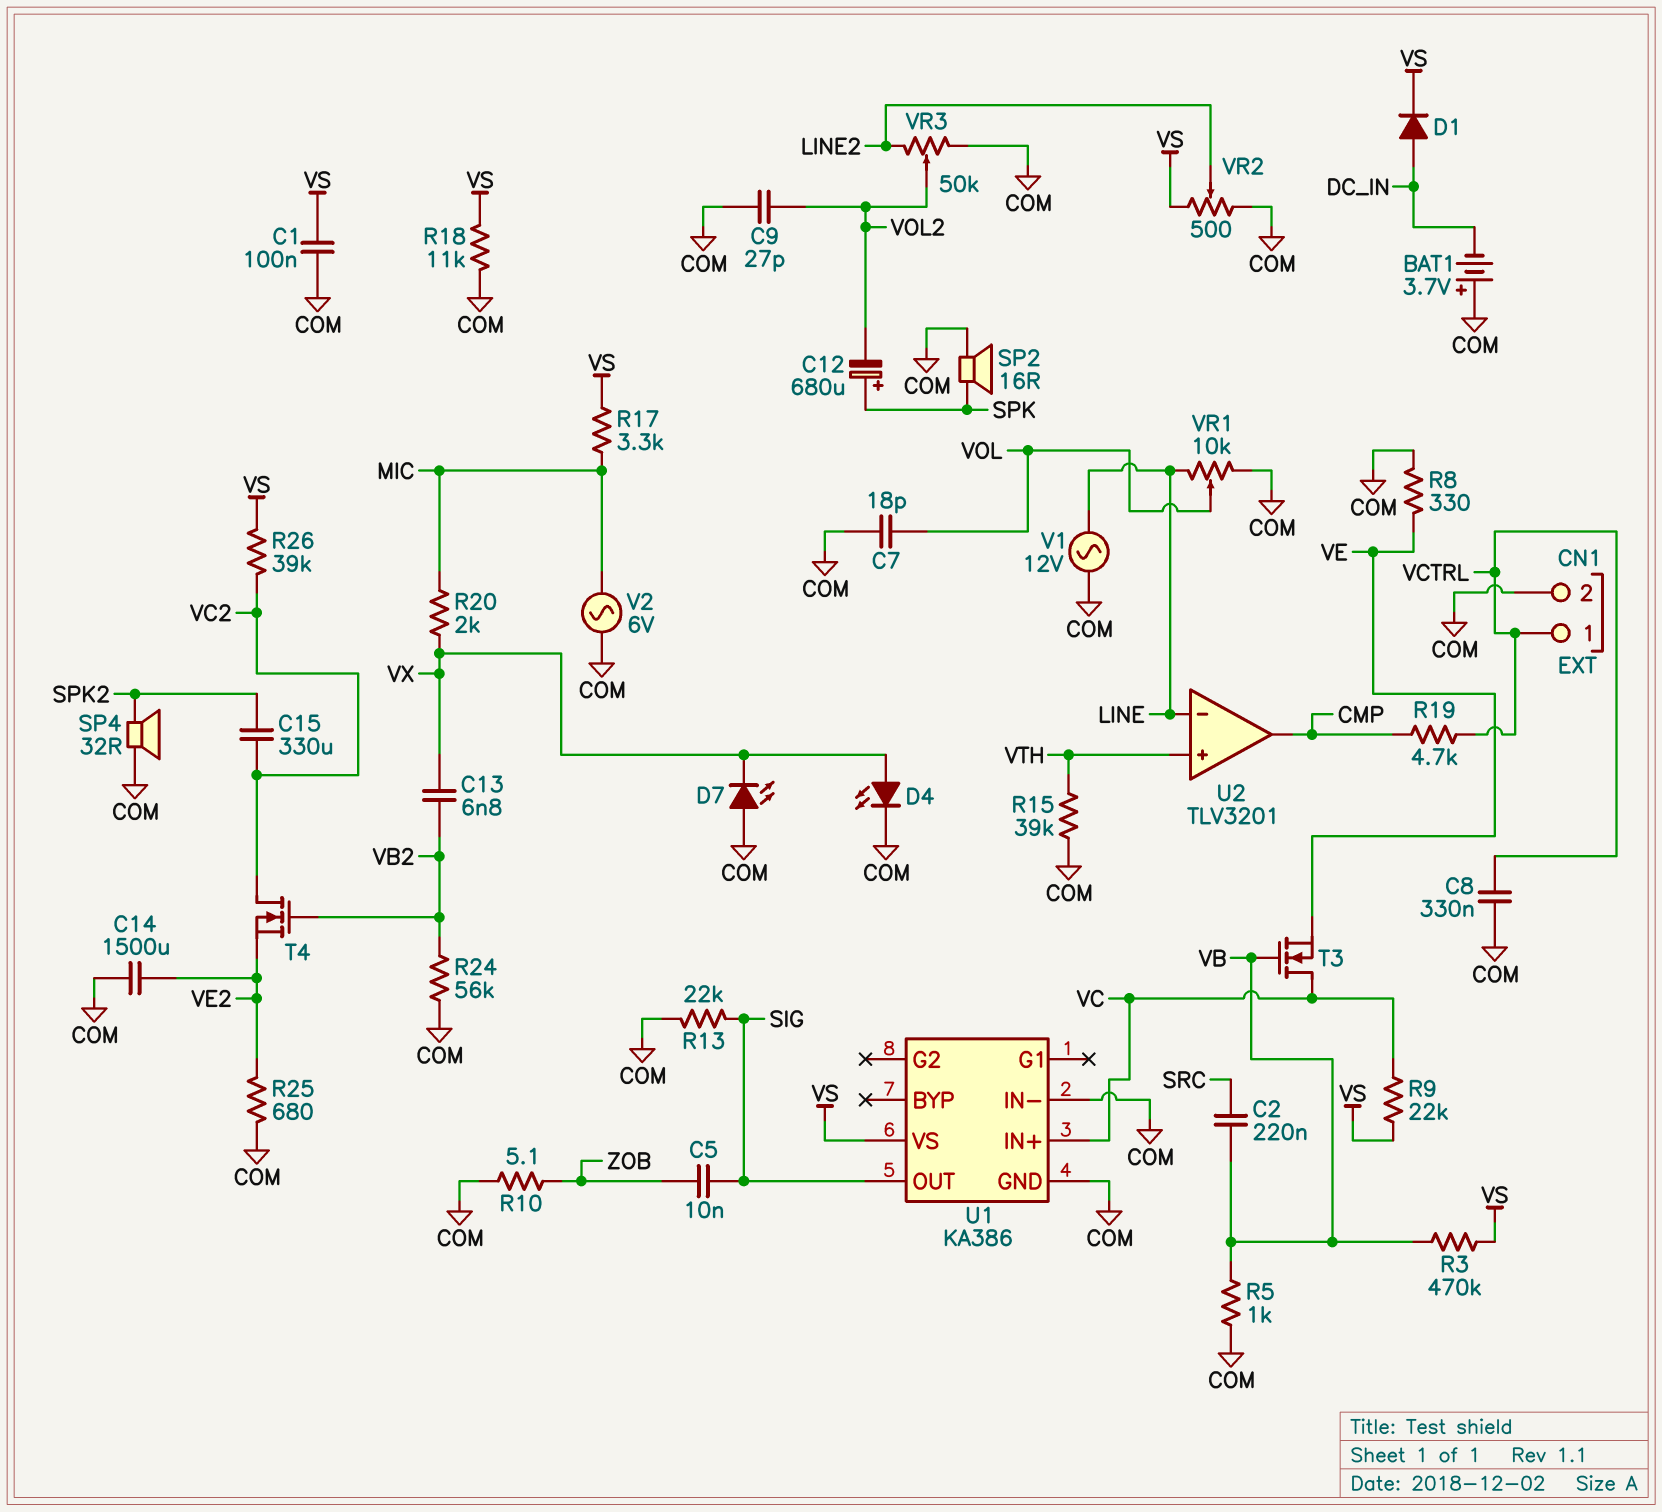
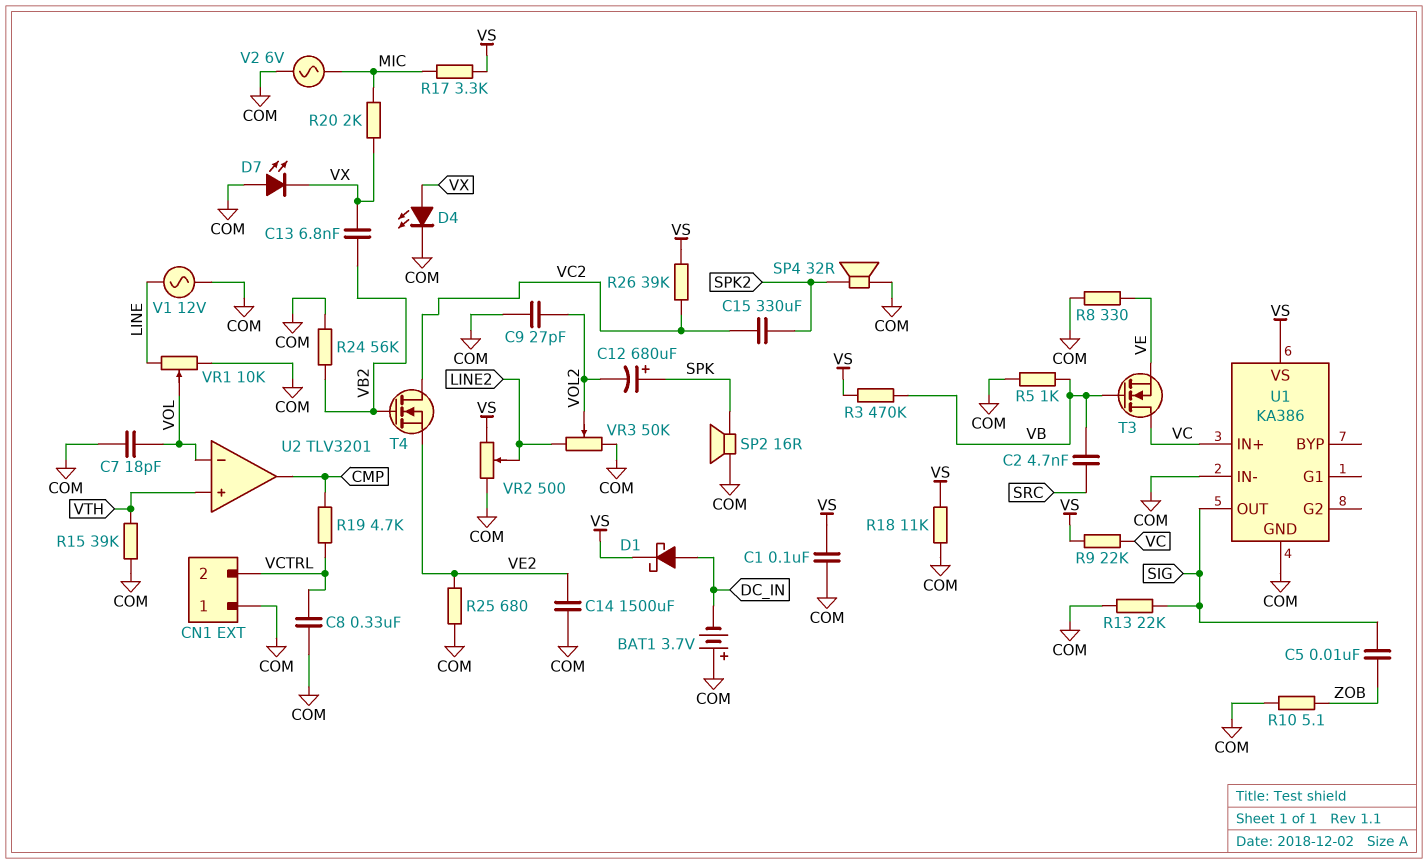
C2: 220nF (SRC, VB) -> 4.7nF (SRC, VB)
CN1 pin 1: VCTRL -> COM
CN1 pin 2: COM -> VCTRL
D1: diode (A DC_IN, K VS) -> schottky (A DC_IN, K VS)
U2 pin in-: LINE -> VOL

